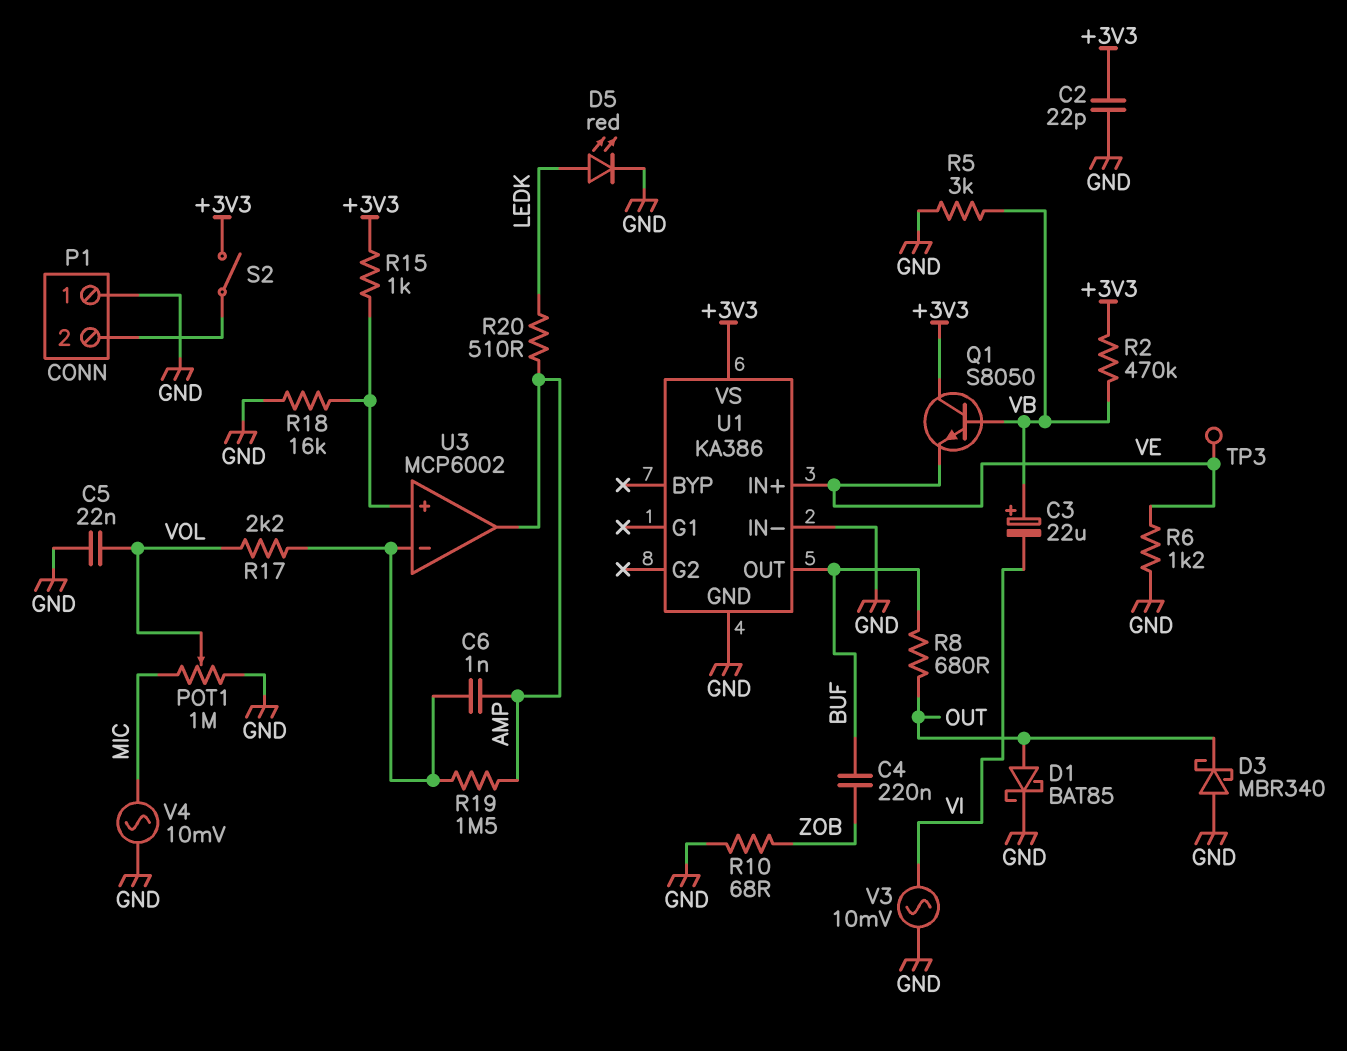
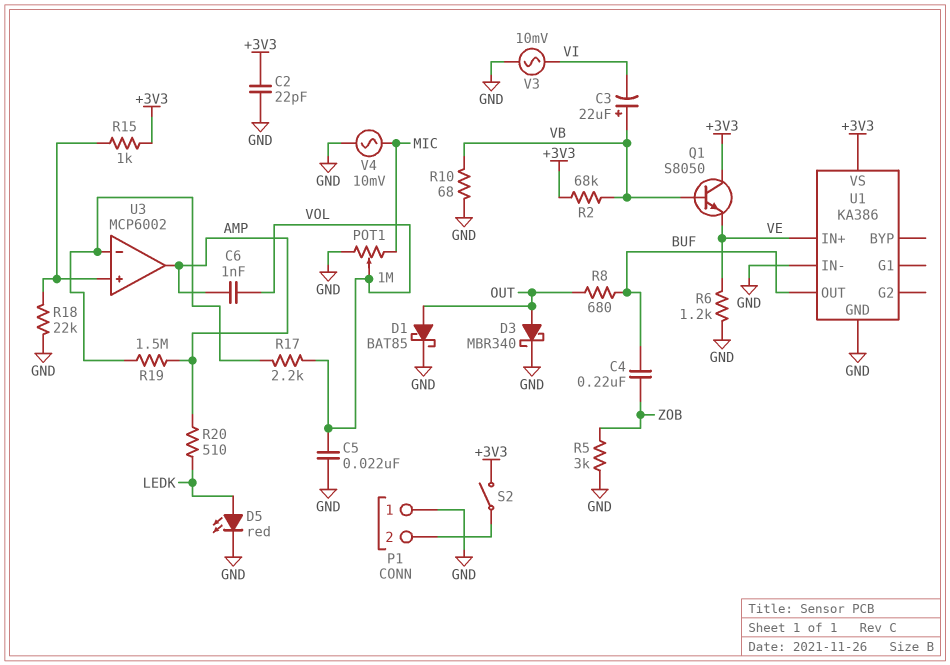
C6: 1nF (AMP, U3/in-) -> 1nF (AMP, VOL)
D3: schottky MBR340 (A GND, K OUT) -> schottky MBR340 (A OUT, K GND)
R2: 470k (+3V3, VB) -> 68k (+3V3, VB)
R5: 3k (GND, VB) -> 3k (GND, ZOB)
R10: 68 (GND, ZOB) -> 68 (GND, VB)
R18: 16k (GND, U3/in+) -> 22k (GND, U3/in+)
TP3: test point (VE) -> none

